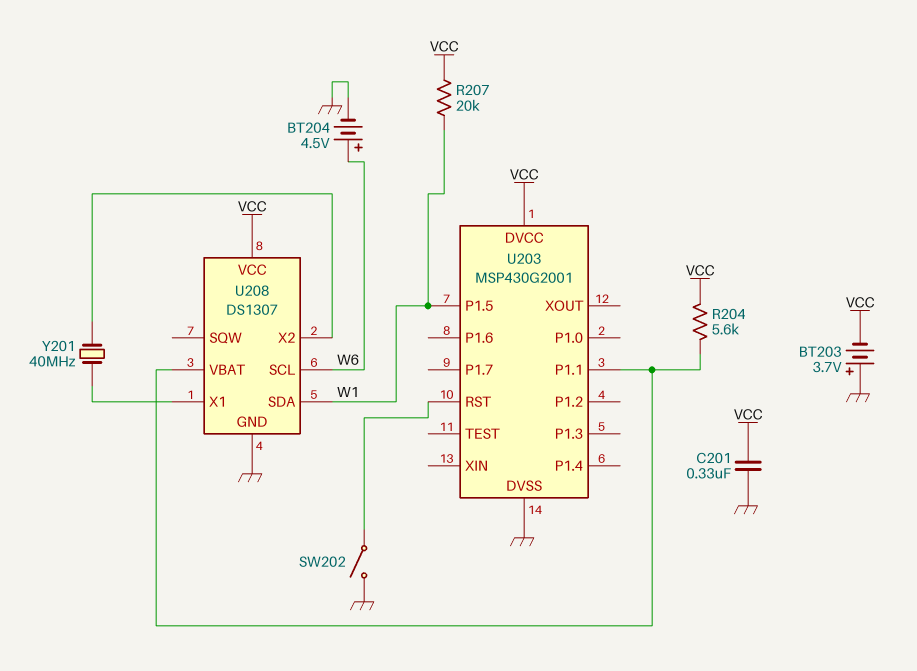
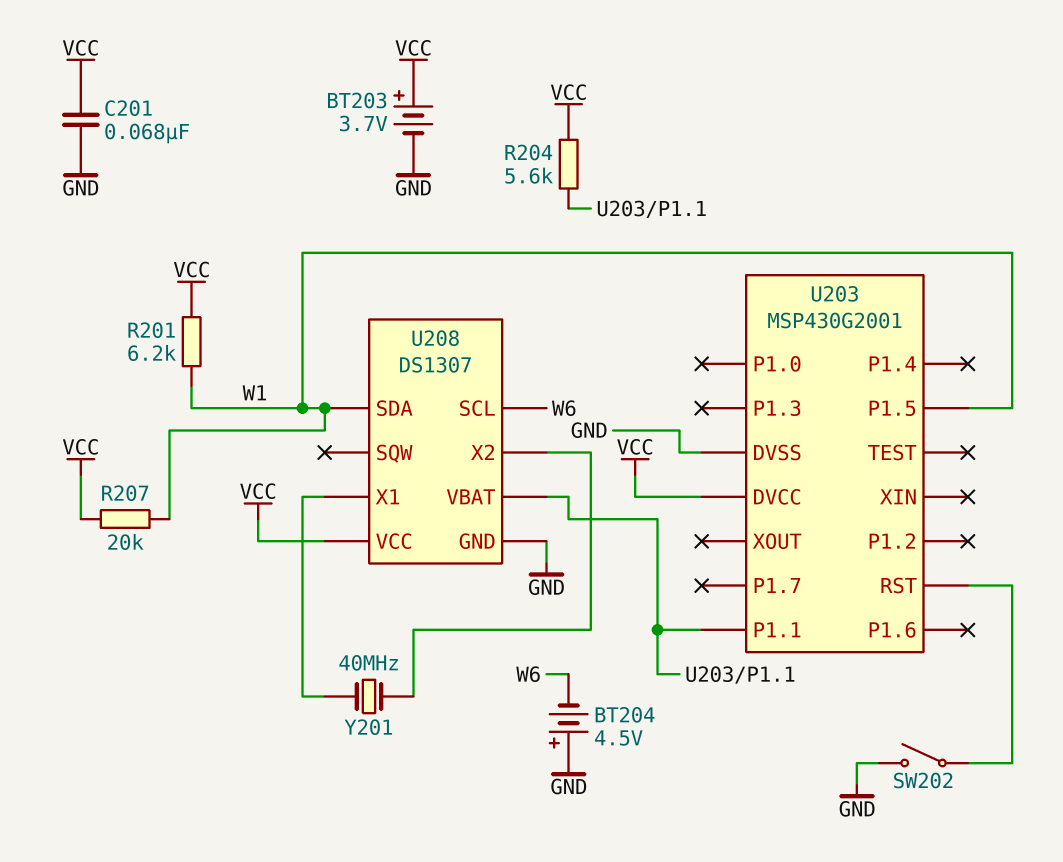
BT203: 3.7V (plus GND, minus VCC) -> 3.7V (plus VCC, minus GND)
BT204: 4.5V (plus W6, minus GND) -> 4.5V (plus GND, minus W6)
C201: 330nF (GND, VCC) -> 68nF (GND, VCC)
R201: none -> 6.2k (VCC, W1)

